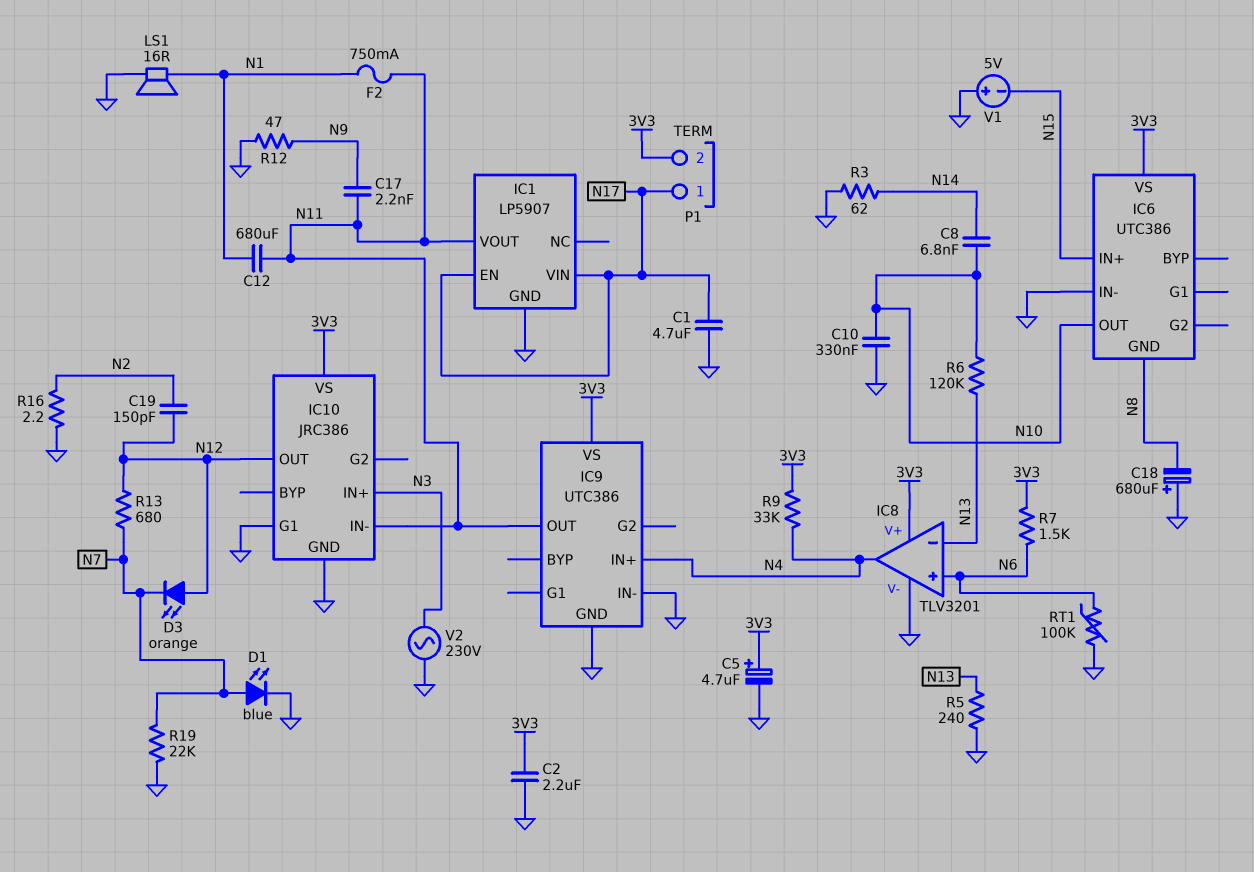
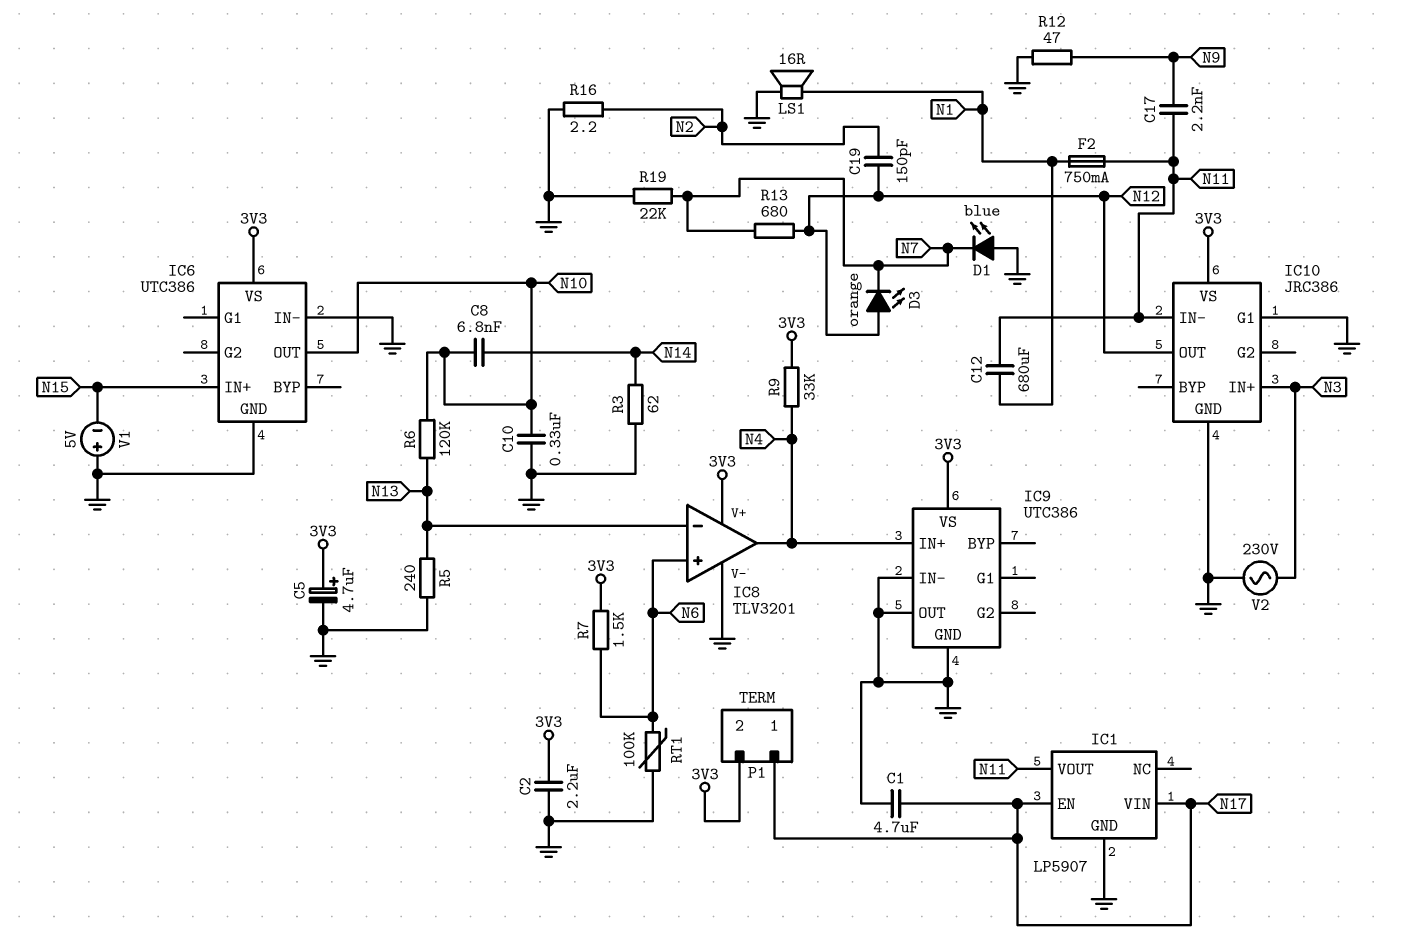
C18: 680uF (plus GND, minus N8) -> none
D1: LED blue (A N7, K GND) -> LED blue (A GND, K N7)
IC6 pin GND: N8 -> GND
IC9 pin OUT: N11 -> GND

